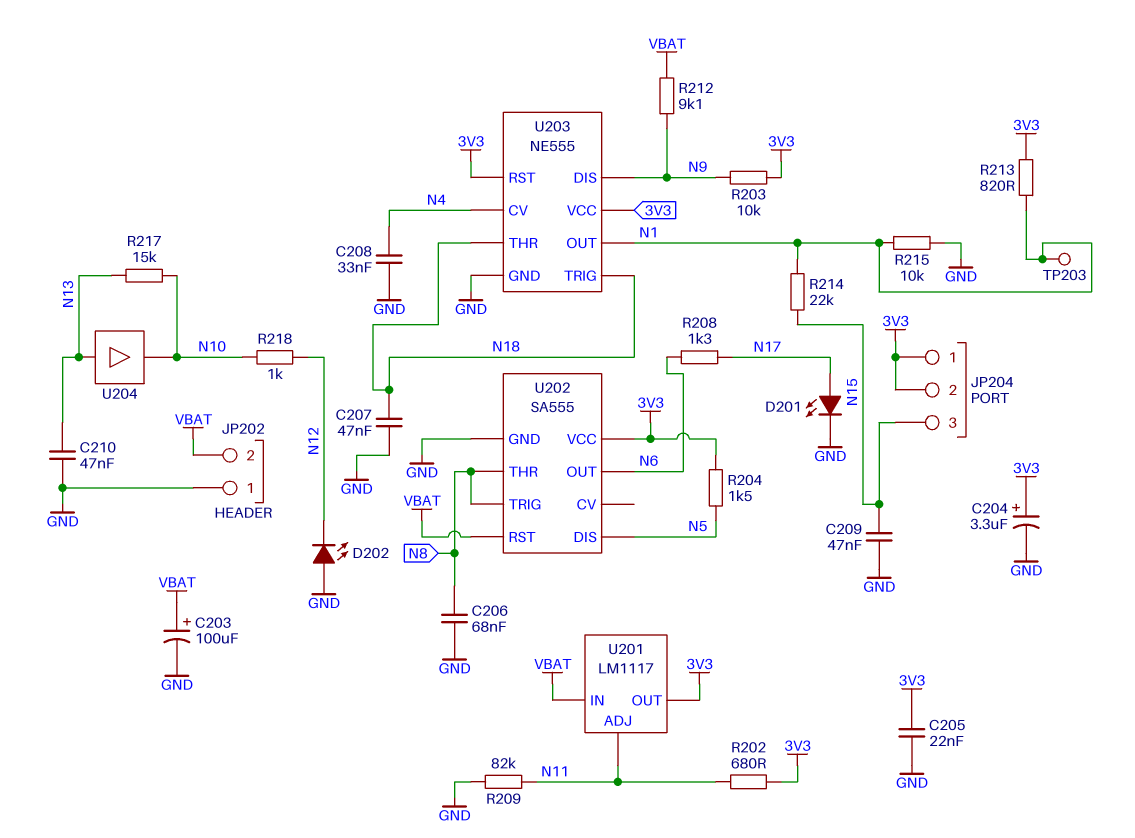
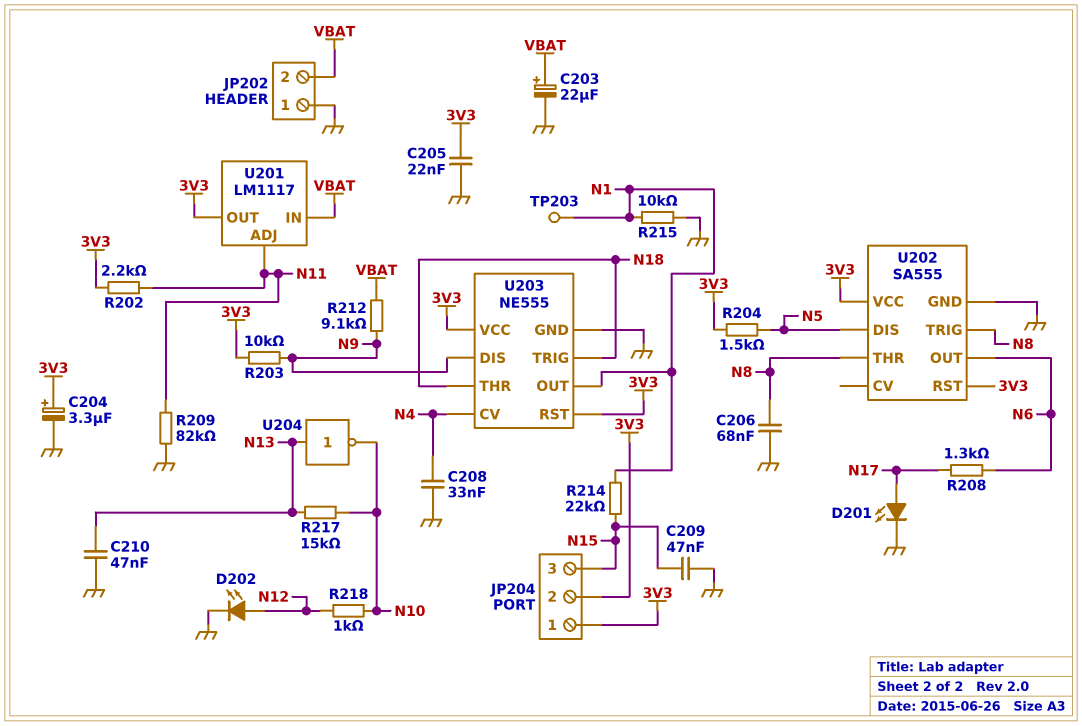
C203: 100uF (plus VBAT, minus GND) -> 22uF (plus VBAT, minus GND)
C207: 47nF (GND, N18) -> none
D202: LED (A GND, K N12) -> LED (A N12, K GND)
R202: 680 (3V3, N11) -> 2.2k (3V3, N11)
R213: 820 (3V3, N1) -> none
U202 pin RST: VBAT -> 3V3
U204: buffer (in N13, out N10) -> NOT (in N13, out N10)

